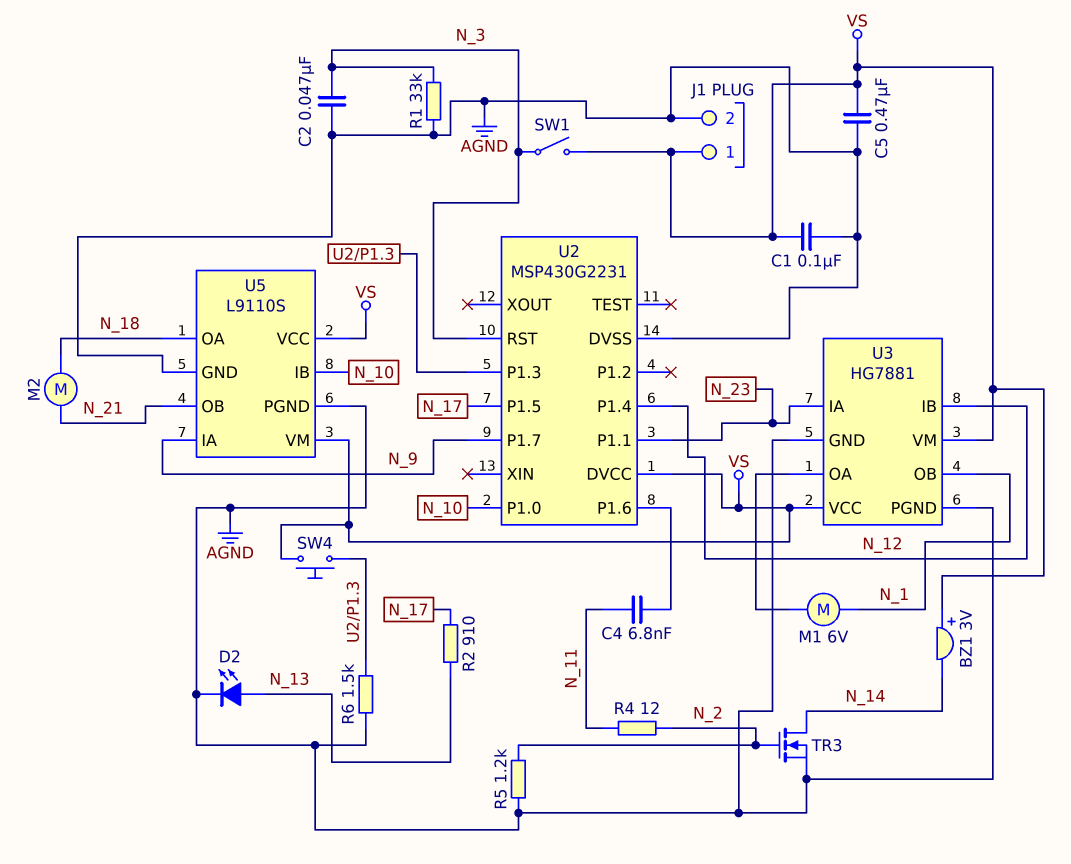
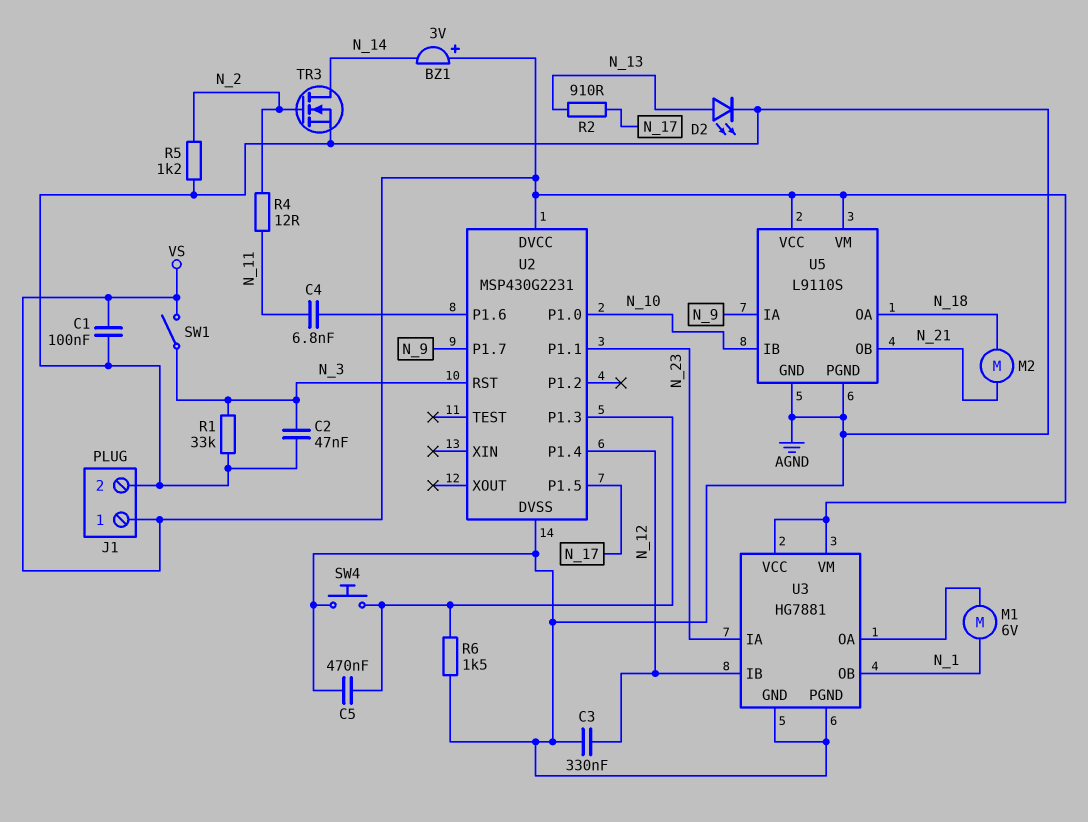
C3: none -> 330nF (AGND, N_12)
C5: 470nF (AGND, VS) -> 470nF (AGND, U2/P1.3)
SW4: button (U2/P1.3, VS) -> button (AGND, U2/P1.3)

